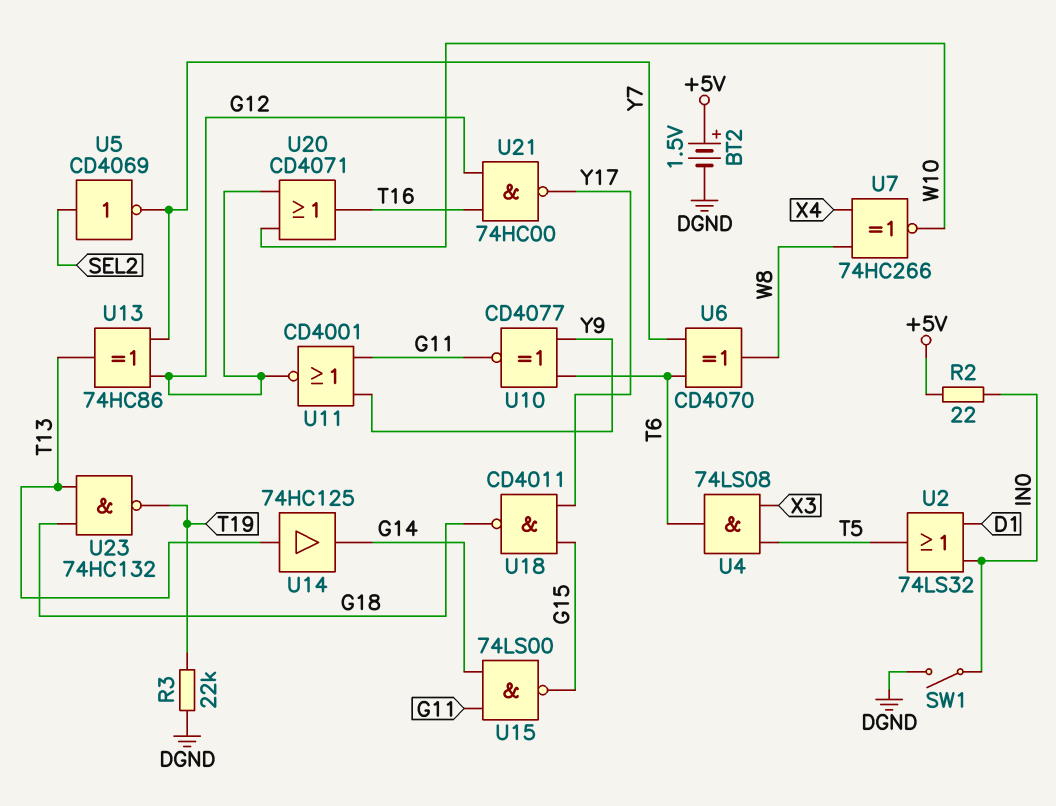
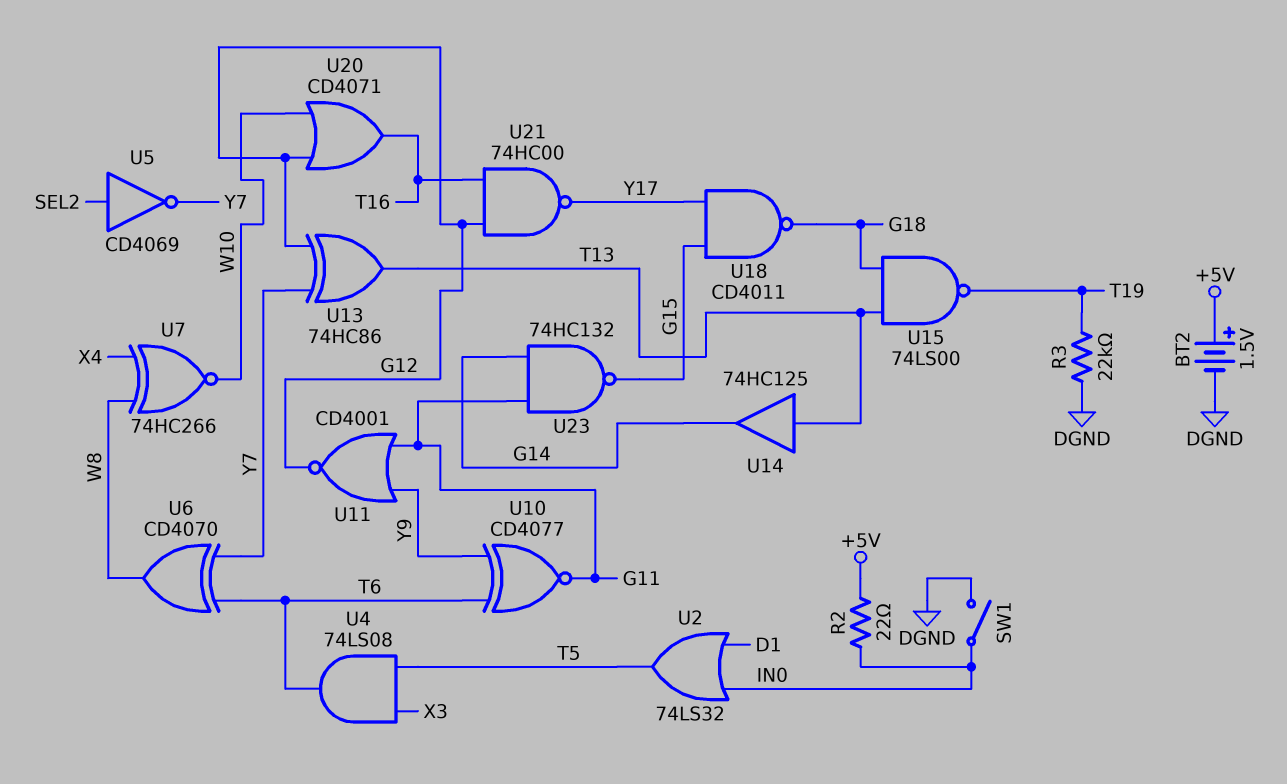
U15: NAND 74LS00 (in G11, in G14, out G15) -> NAND 74LS00 (in G18, in T13, out T19)
U23: NAND 74HC132 (in G18, in T13, out T19) -> NAND 74HC132 (in G11, in G14, out G15)

